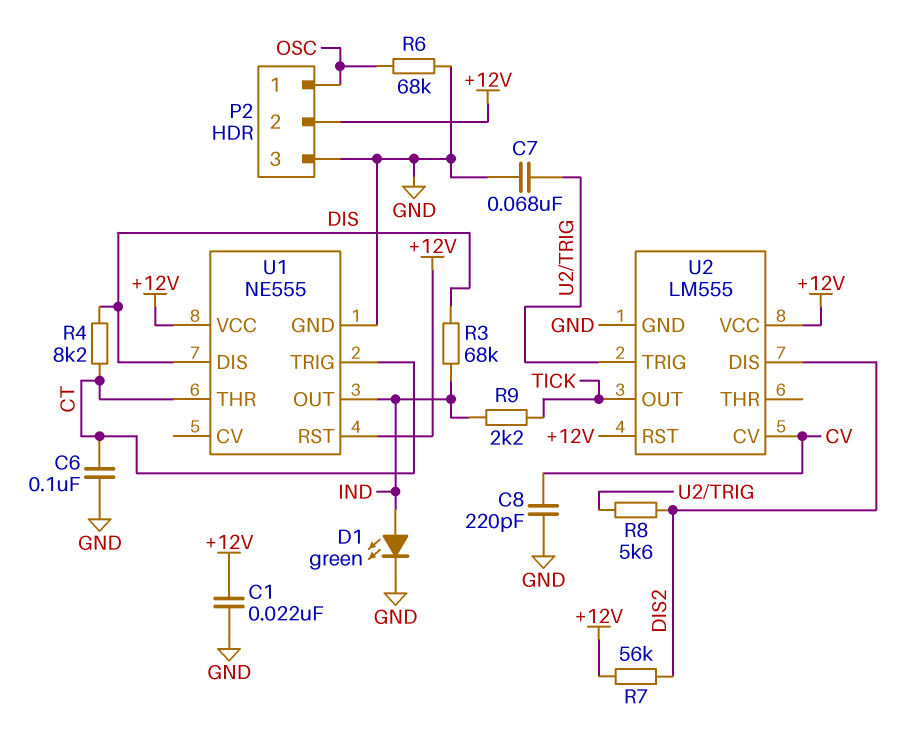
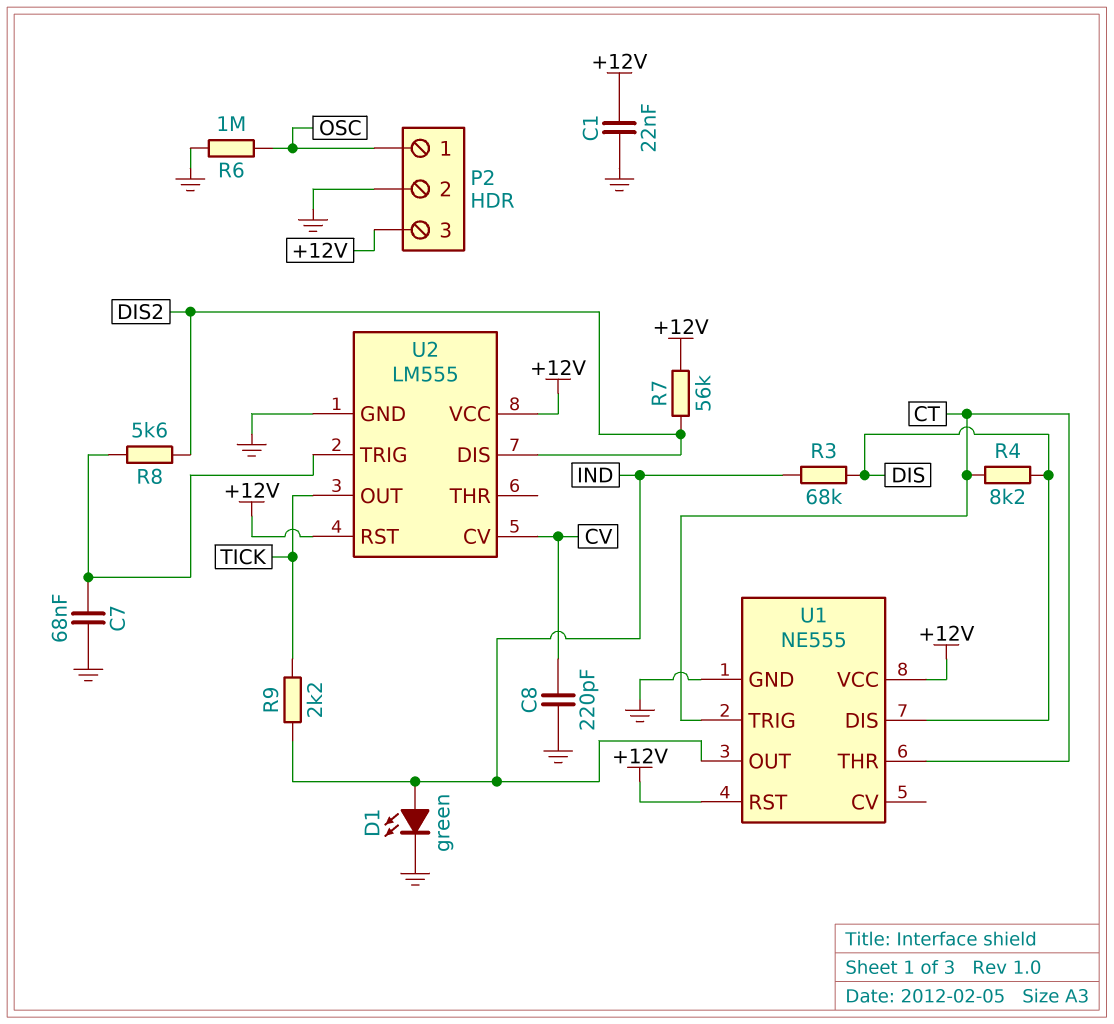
C6: 100nF (CT, GND) -> none
P2 pin 2: +12V -> GND
P2 pin 3: GND -> +12V
R6: 68k (GND, OSC) -> 1M (GND, OSC)

